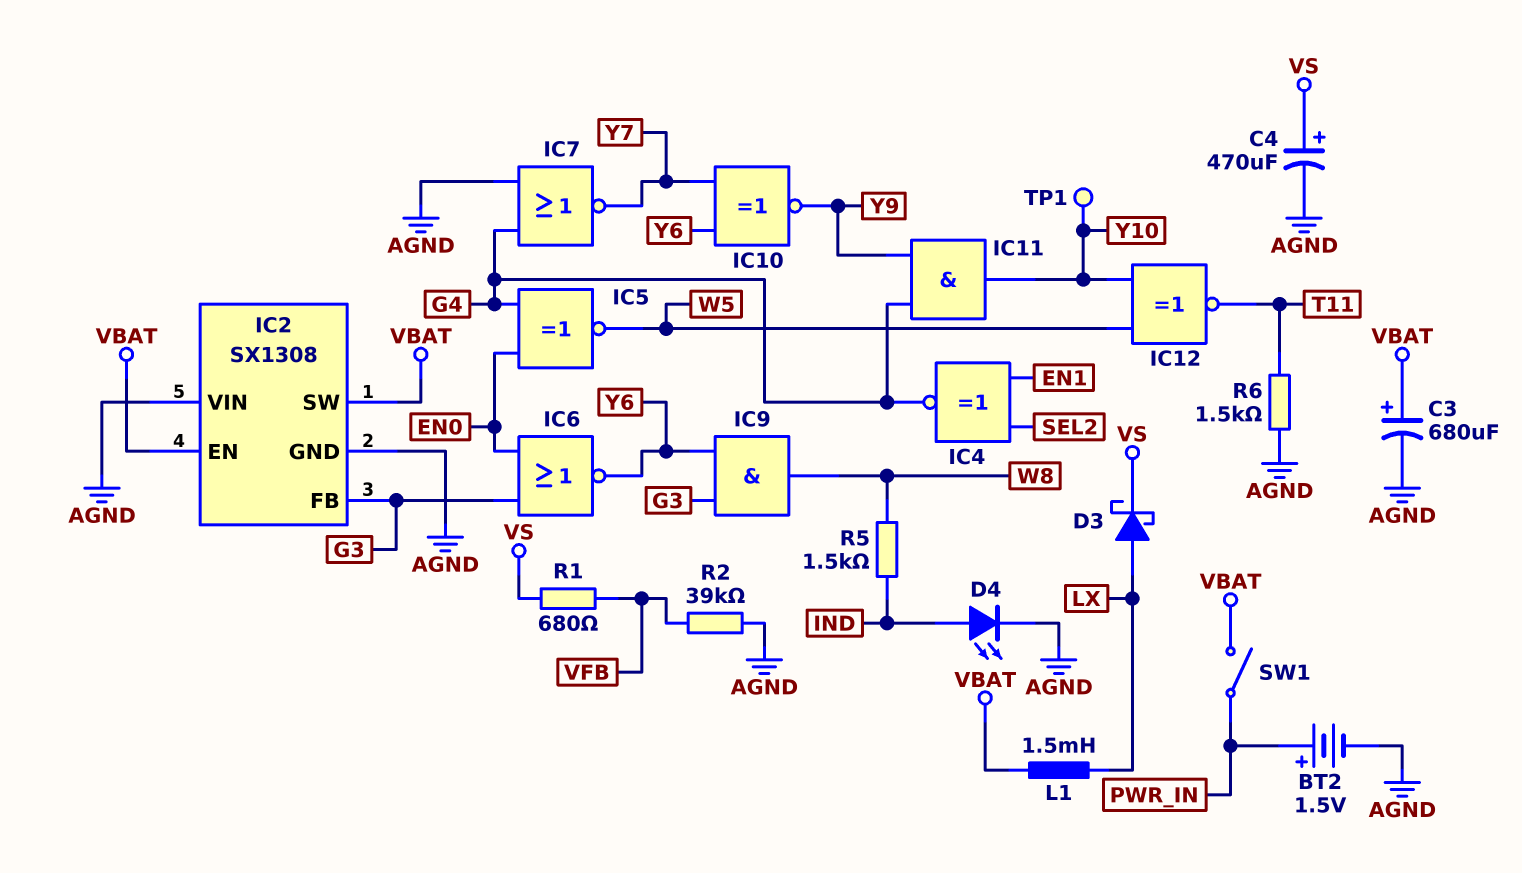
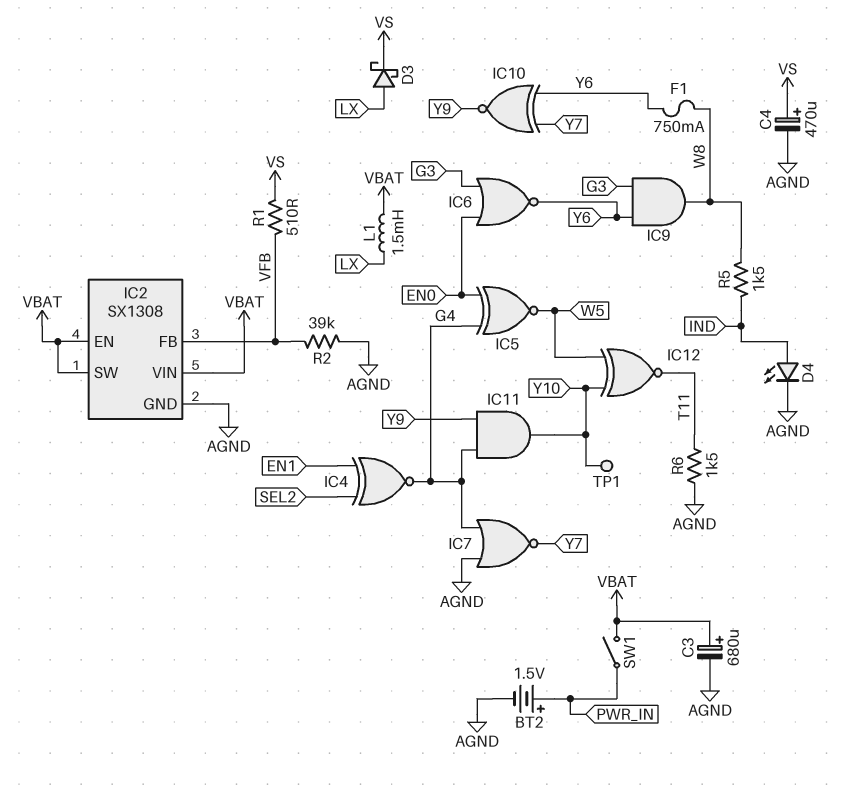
F1: none -> 750mA (W8, Y6)
IC2 pin FB: G3 -> VFB
IC2 pin VIN: AGND -> VBAT
R1: 680 (VFB, VS) -> 510 (VFB, VS)

